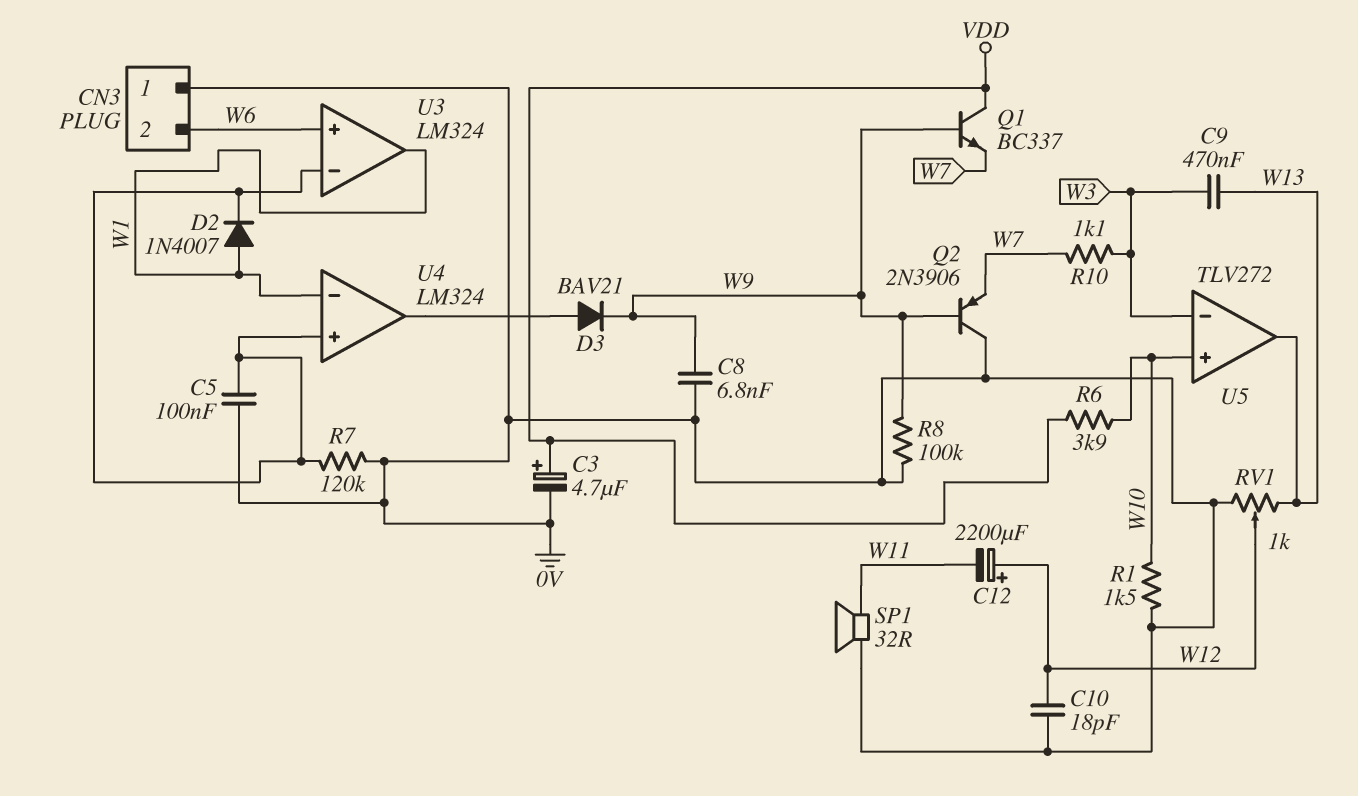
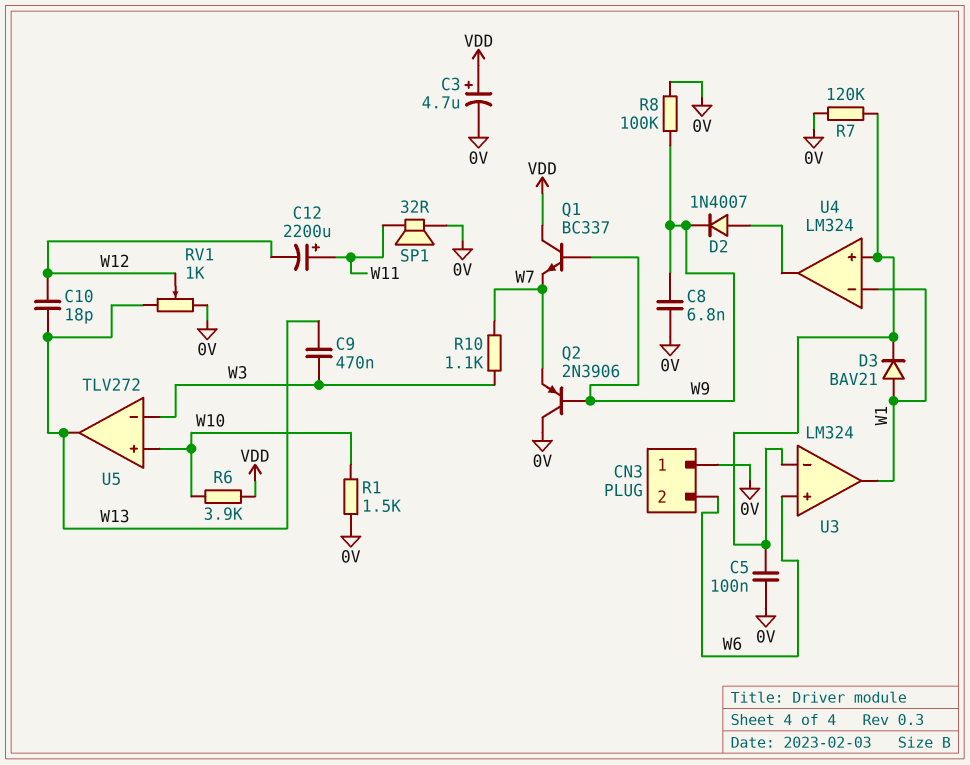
C10: 18pF (0V, W12) -> 18pF (W12, W13)
C12: 2200uF (plus W12, minus W11) -> 2200uF (plus W11, minus W12)
D2: diode 1N4007 (A W1, K U3/in-) -> diode 1N4007 (A U4/out, K W9)
D3: diode BAV21 (A U4/out, K W9) -> diode BAV21 (A W1, K U3/in-)

